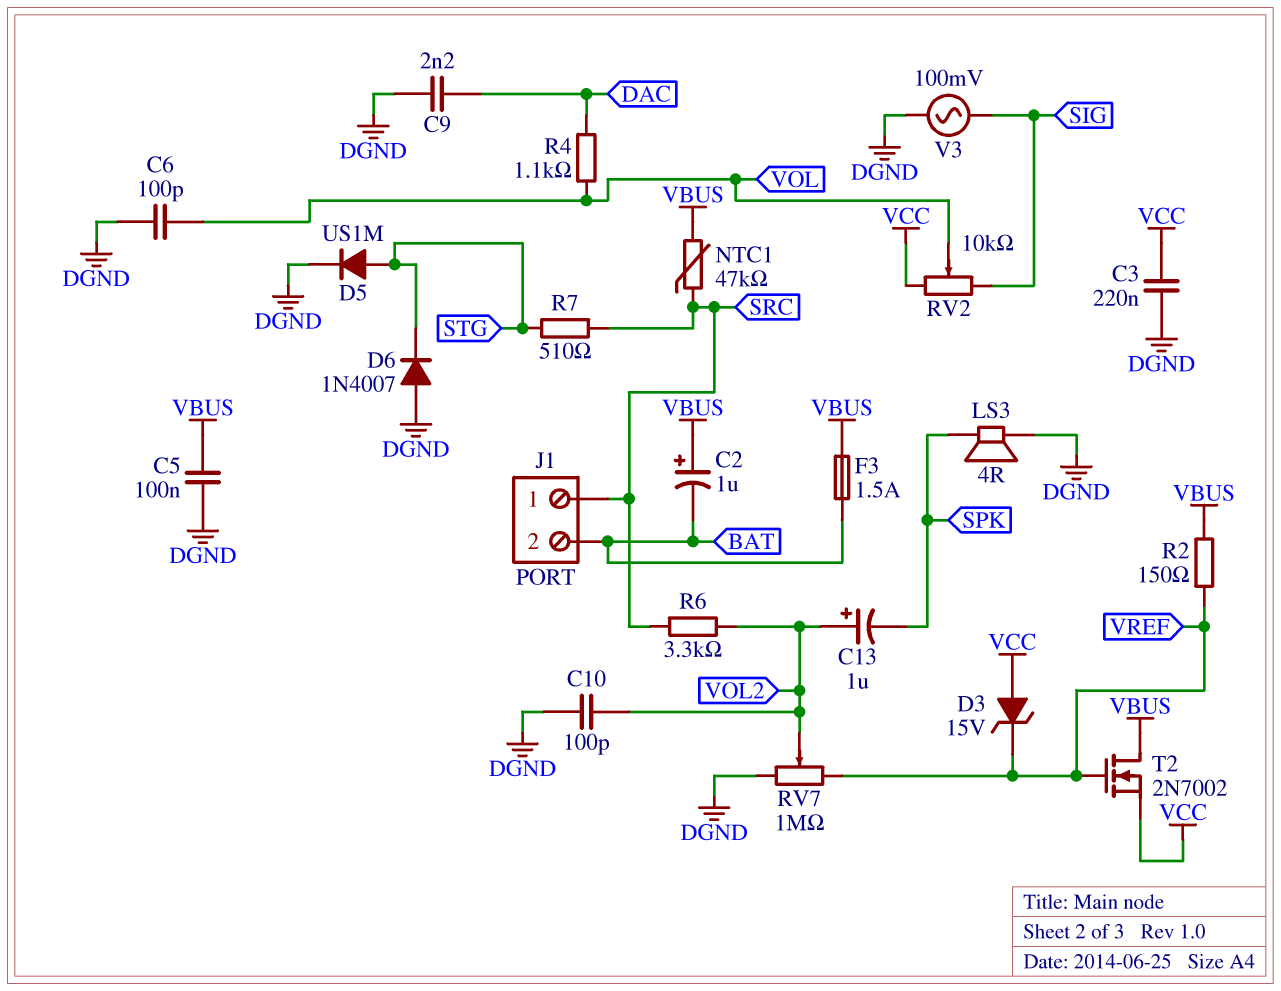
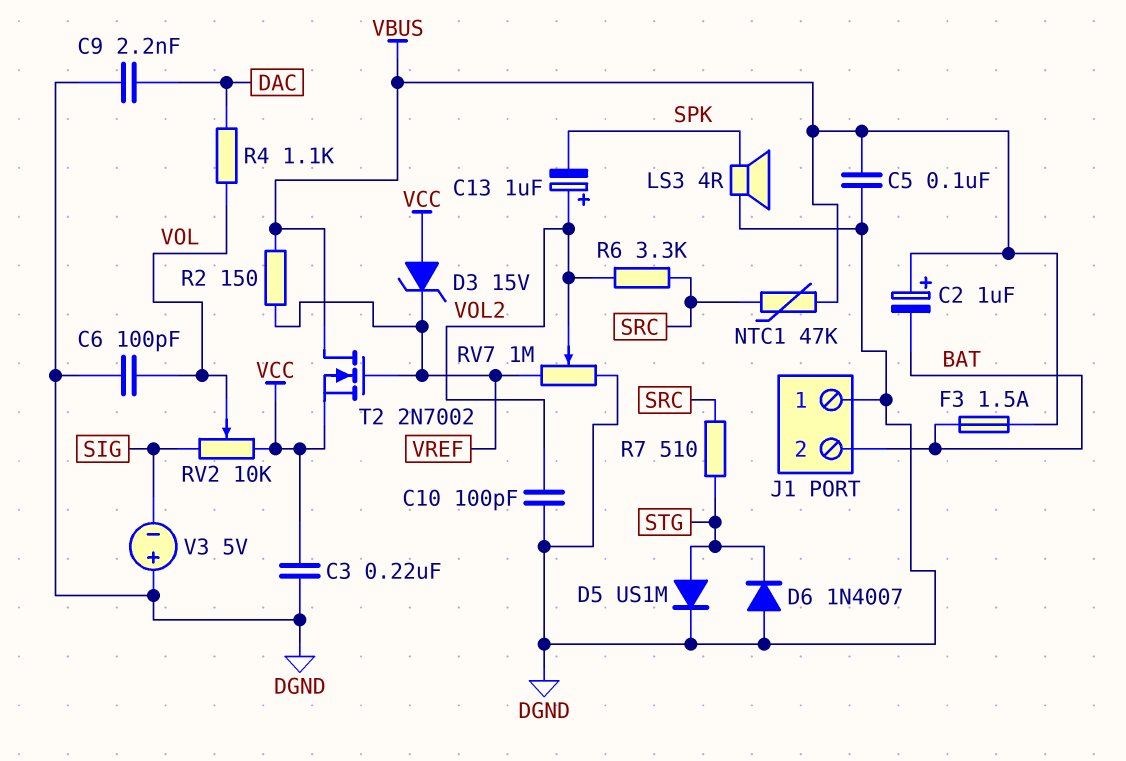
J1 pin 1: SRC -> DGND
V3: AC 100mV (DGND, SIG) -> 5V (plus DGND, minus SIG)

